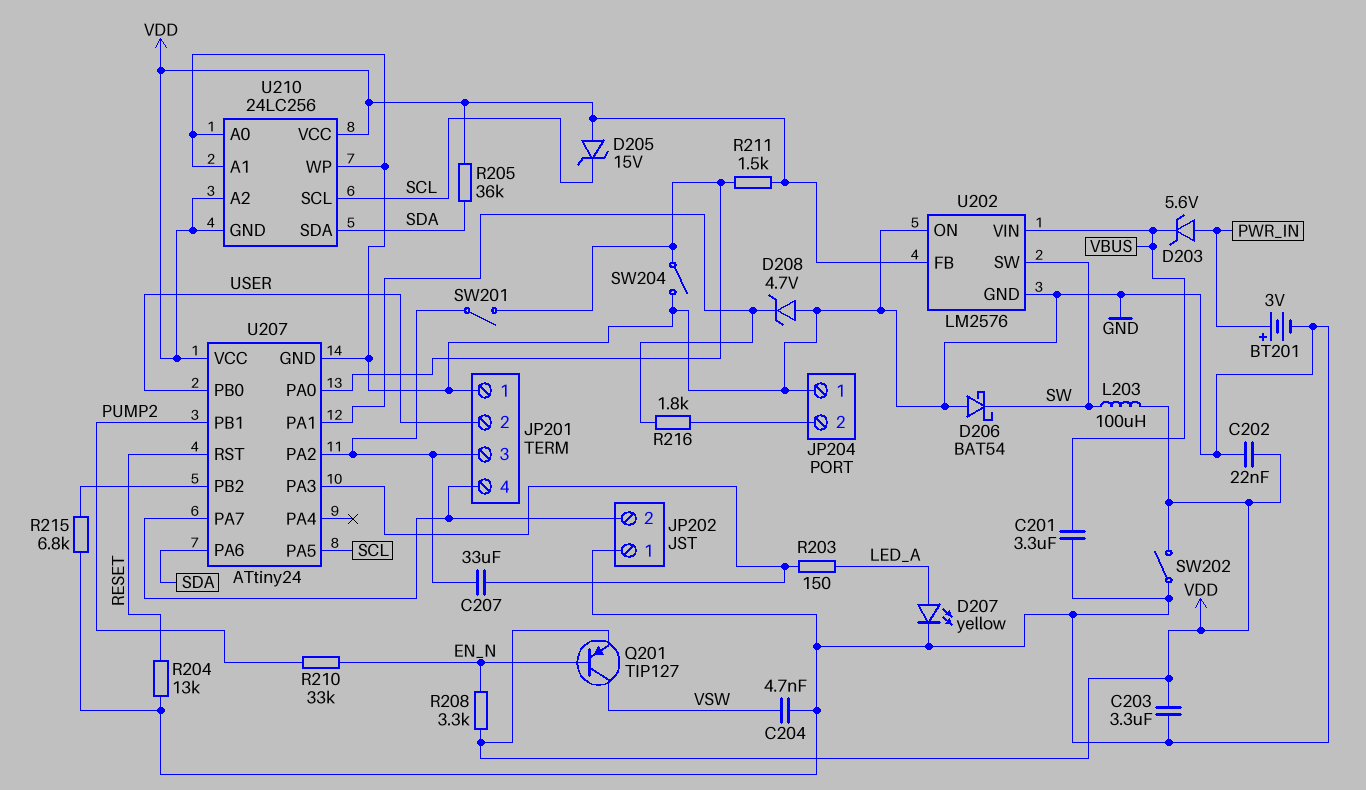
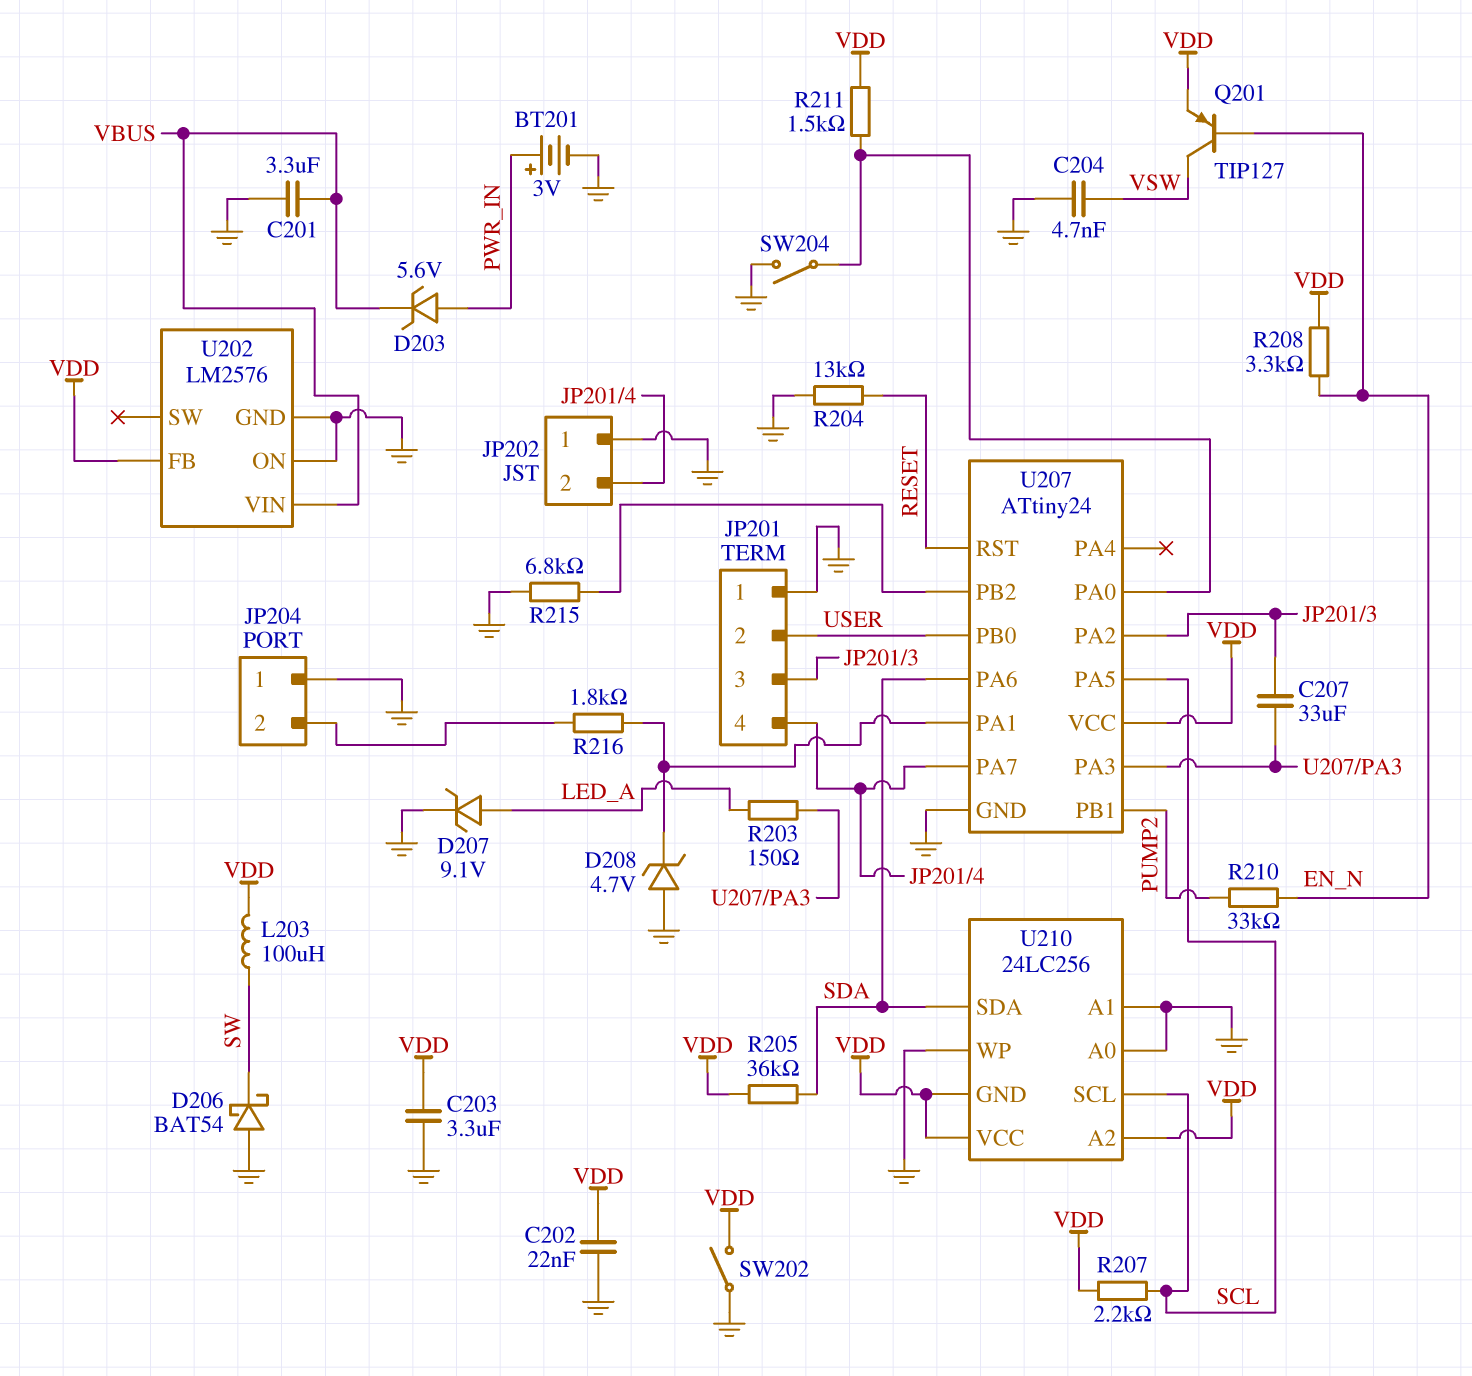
D205: zener 15V (A VDD, K SCL) -> none
D207: LED yellow (A LED_A, K GND) -> zener 9.1V (A LED_A, K GND)
R207: none -> 2.2k (SCL, VDD)
SW201: switch (JP201/3, U207/PA0) -> none
U202 pin SW: SW -> none

